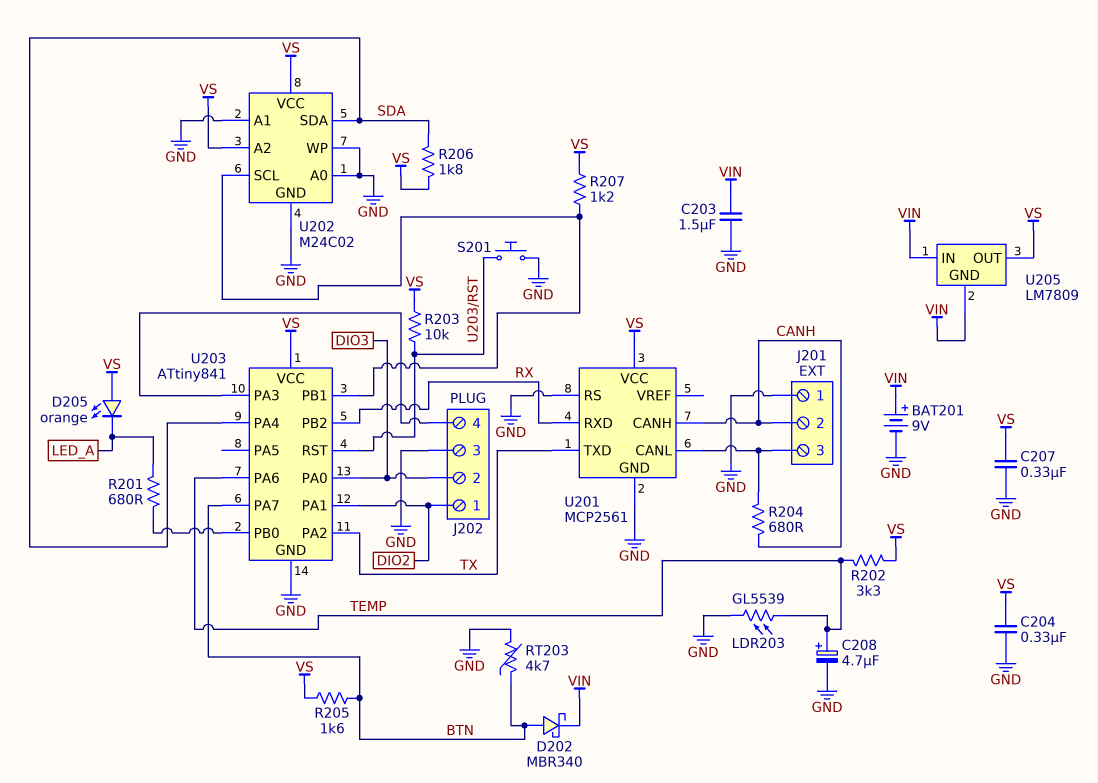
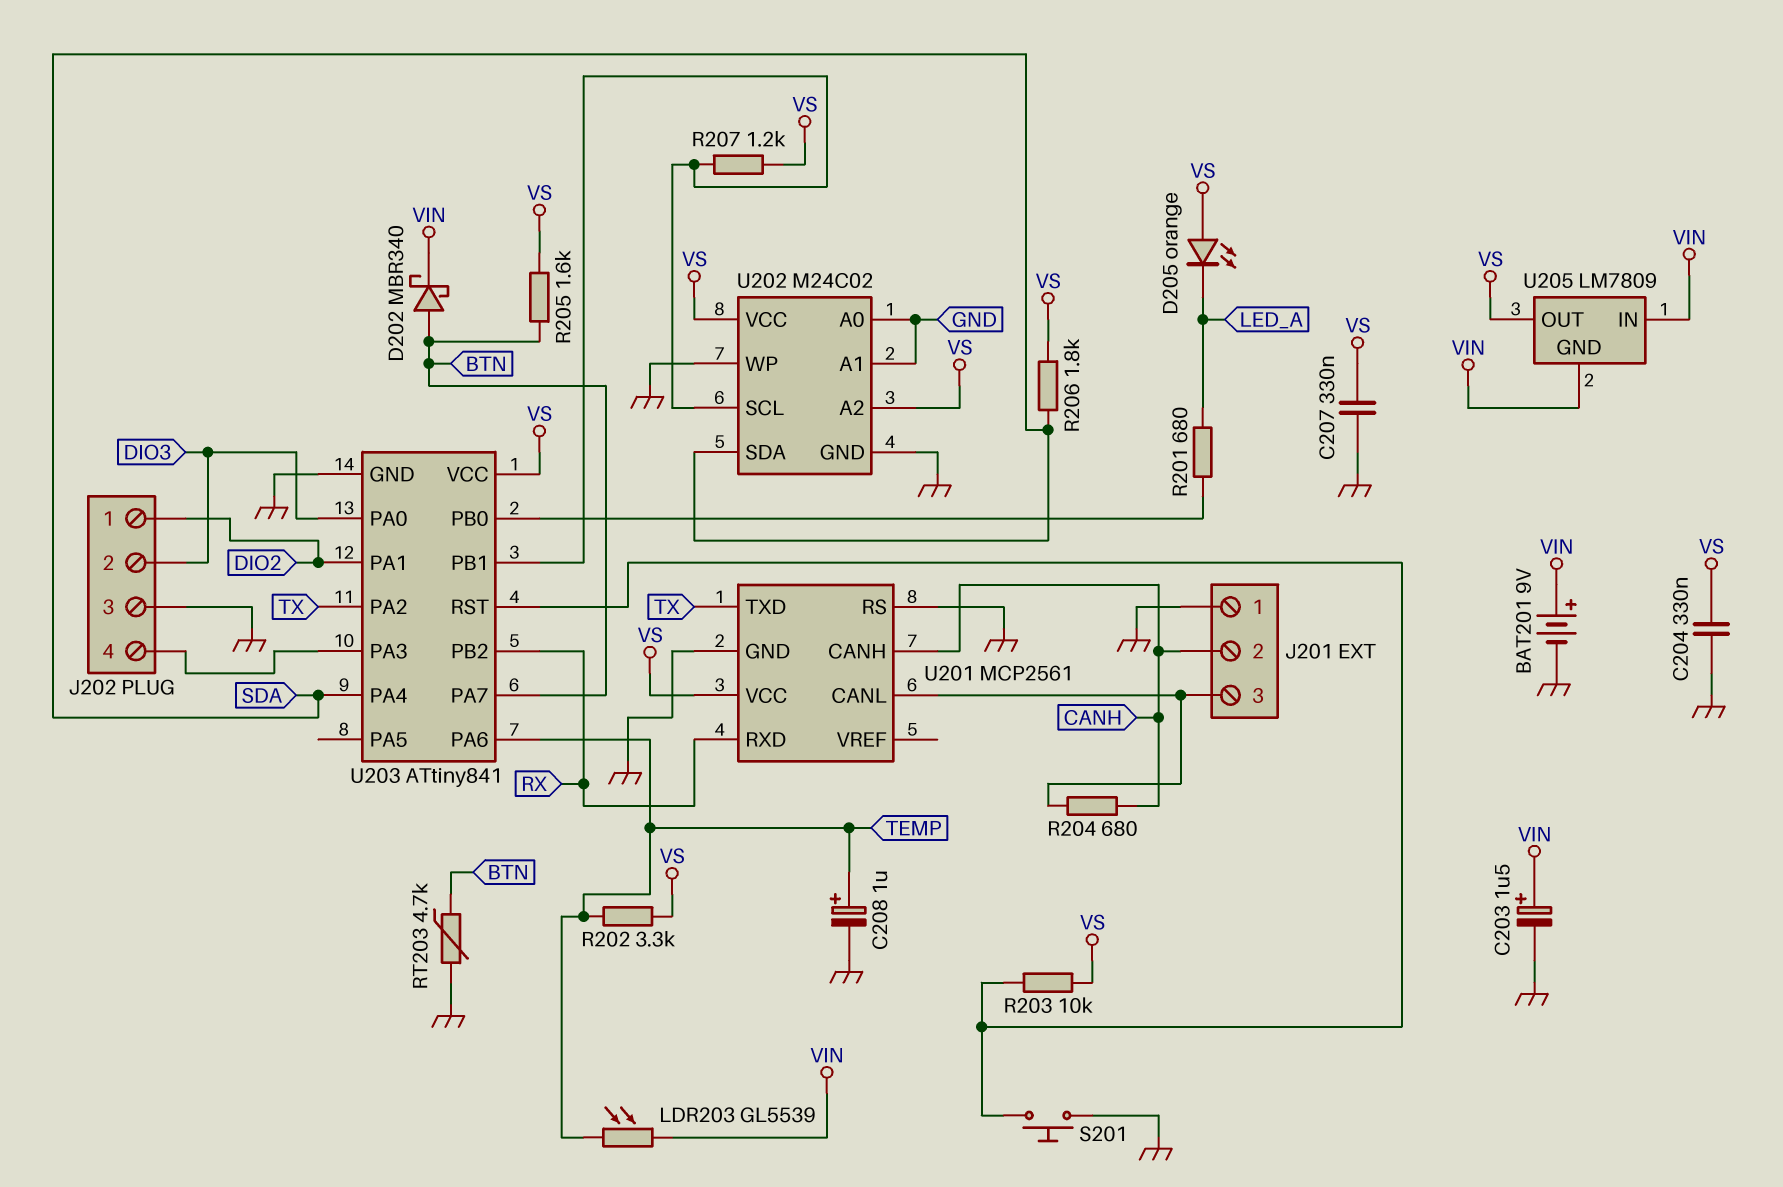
C203: 1.5uF (GND, VIN) -> 1.5uF (plus VIN, minus GND)
C208: 4.7uF (plus TEMP, minus GND) -> 1uF (plus TEMP, minus GND)
LDR203: GL5539 (GND, TEMP) -> GL5539 (TEMP, VIN)

